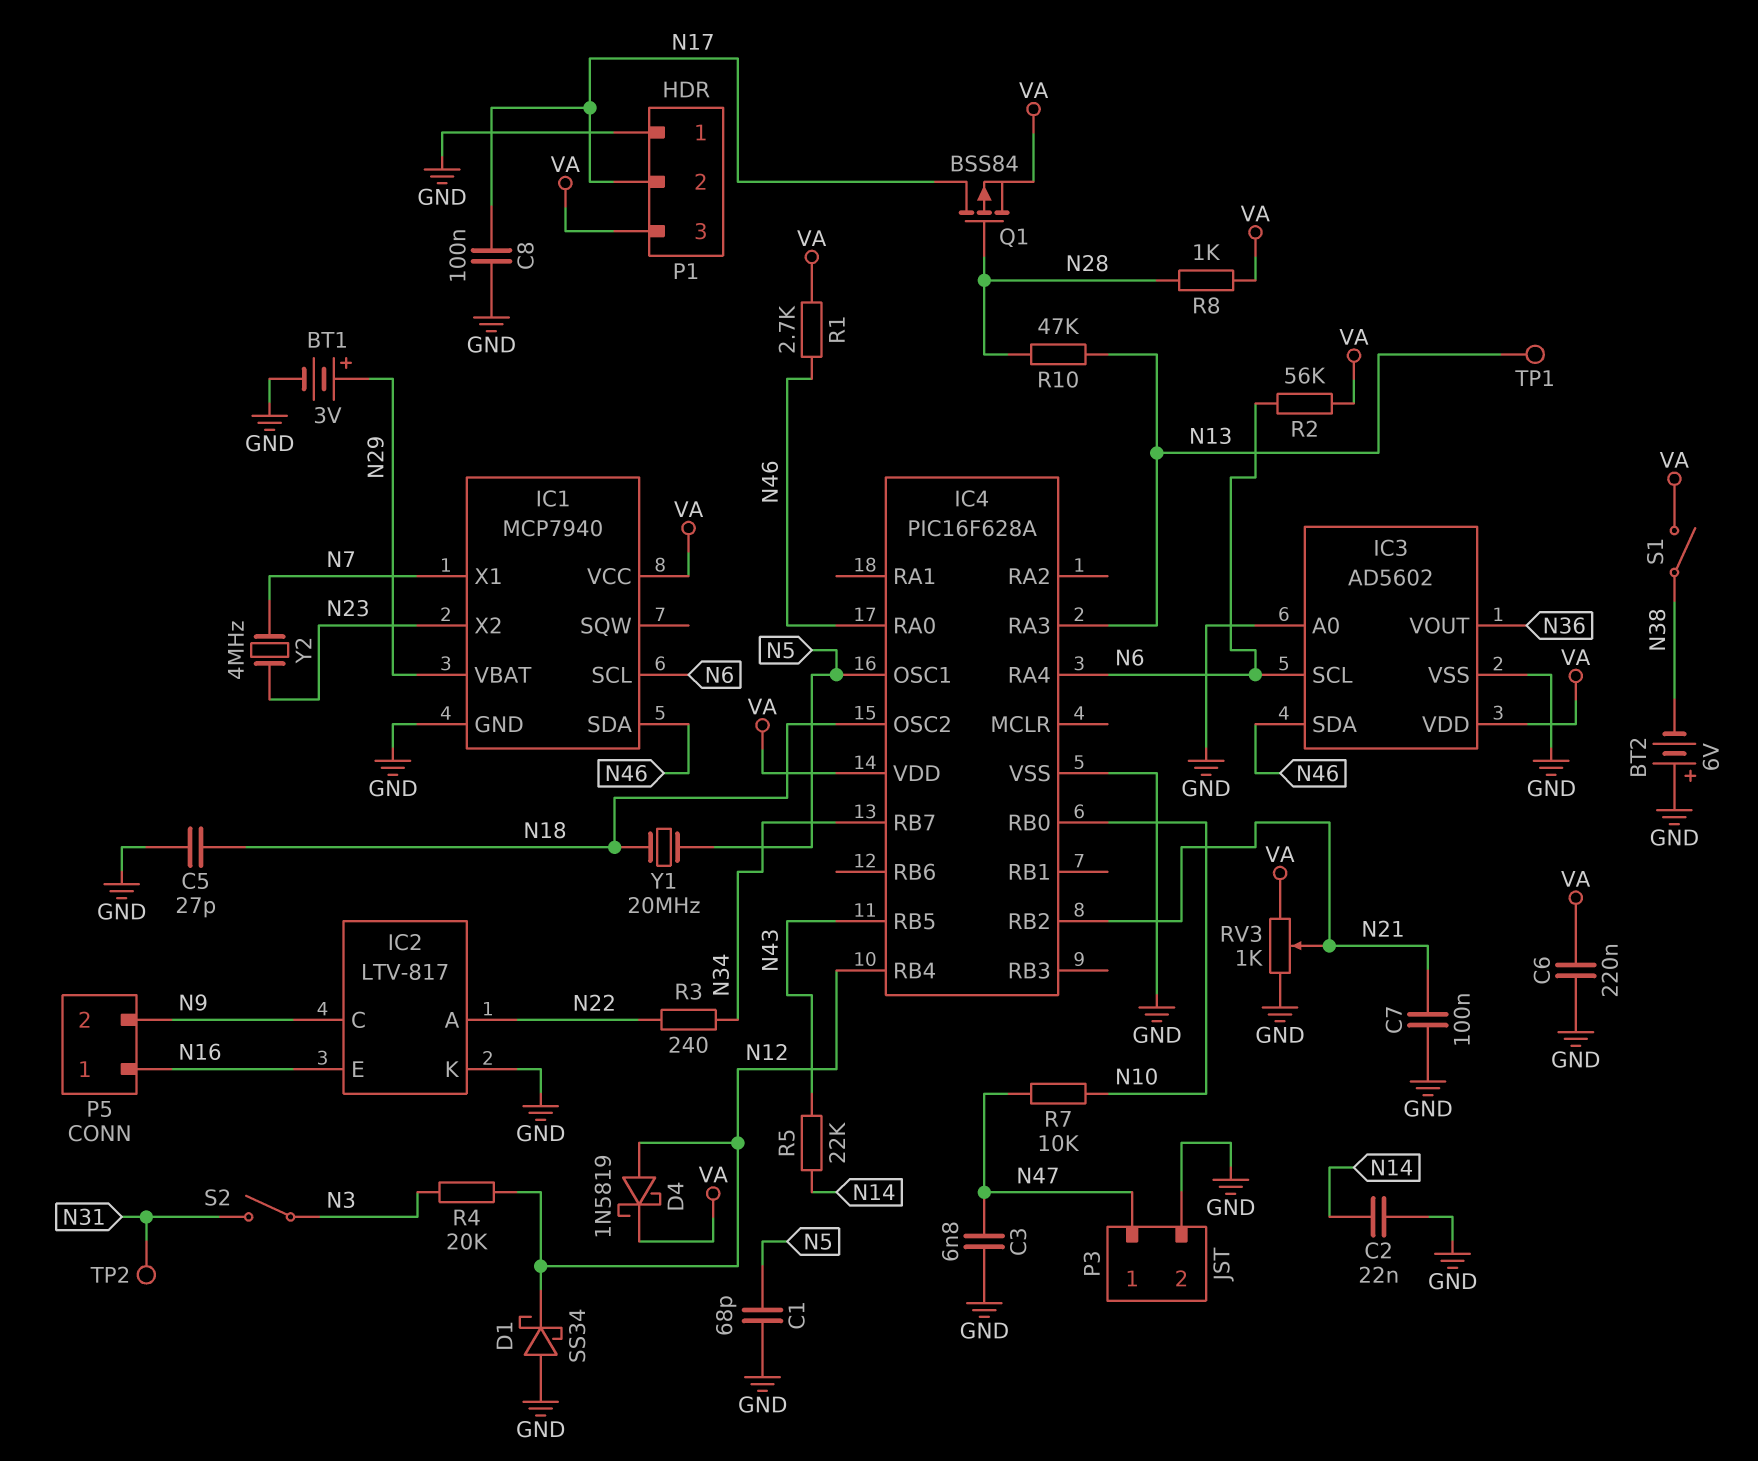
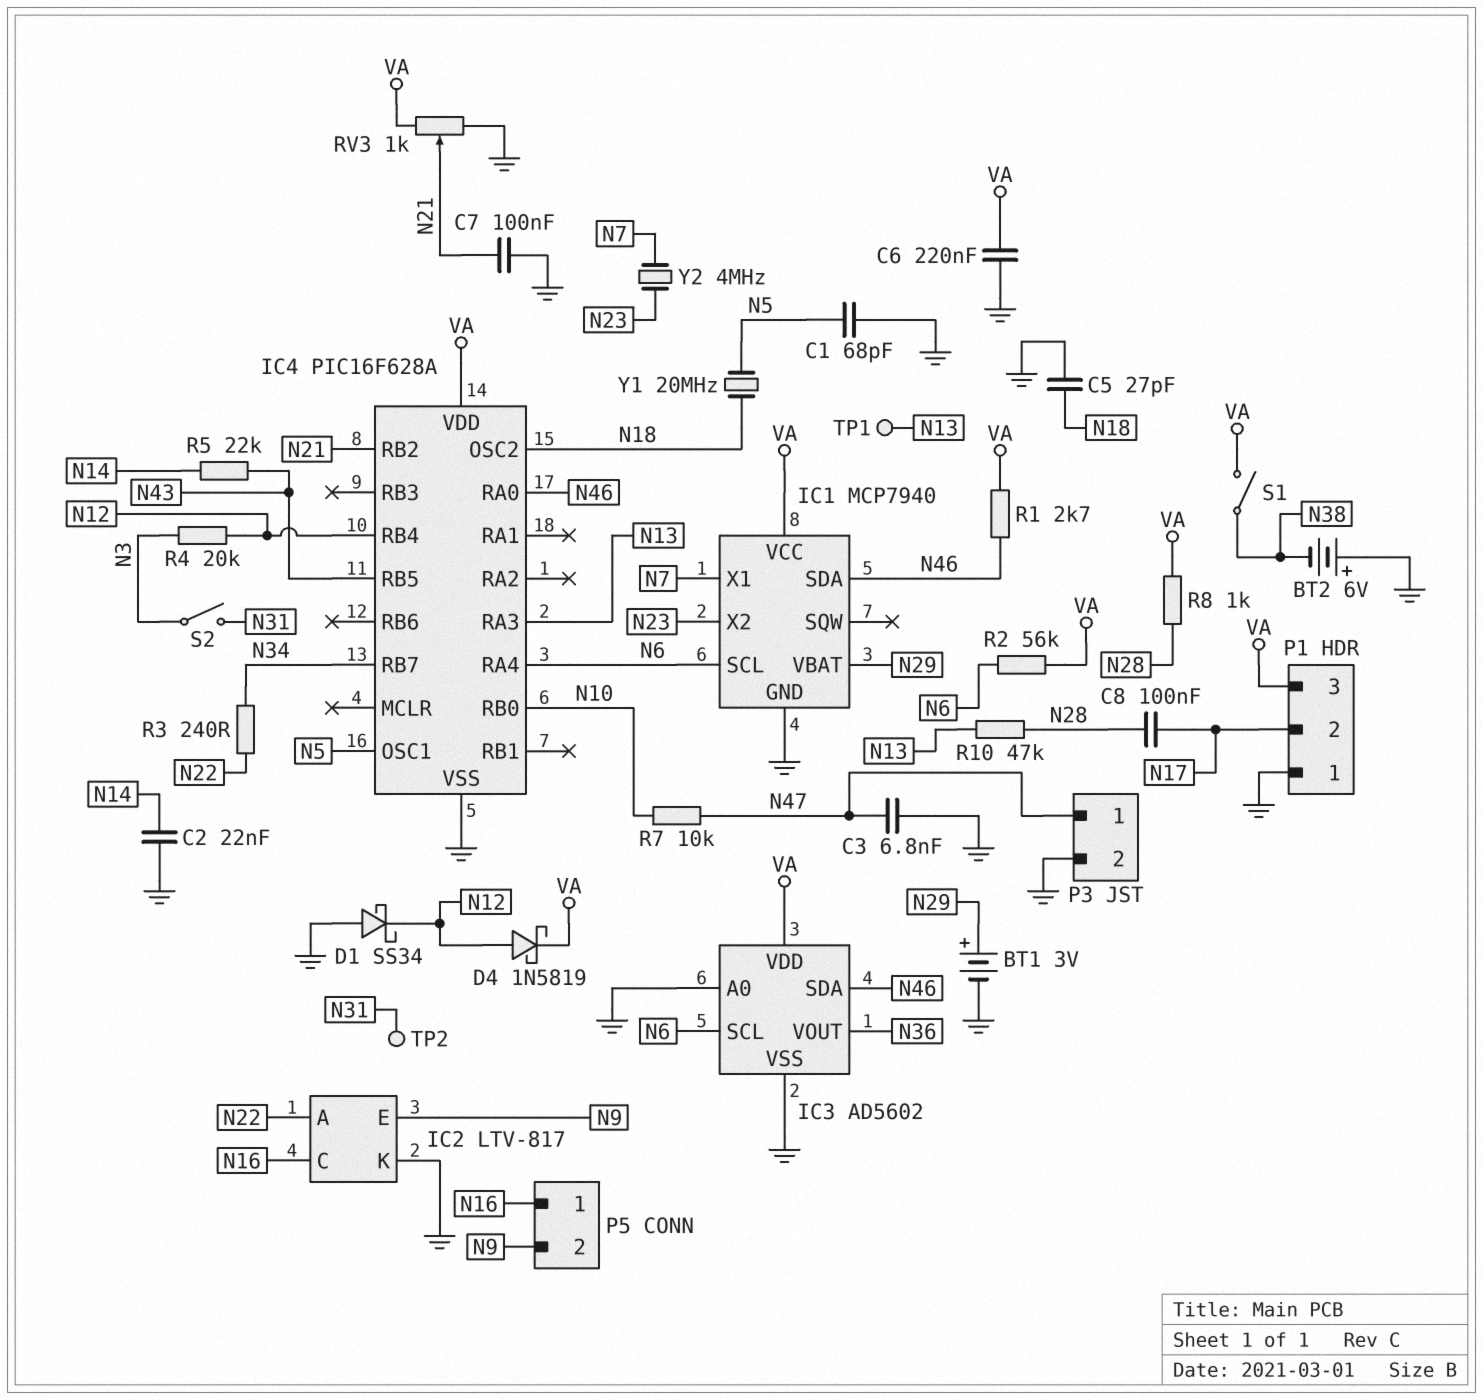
C8: 100nF (GND, N17) -> 100nF (N17, N28)
IC2 pin C: N9 -> N16
IC2 pin E: N16 -> N9
Q1: PMOS BSS84 (G N28, D N17, S VA) -> none

